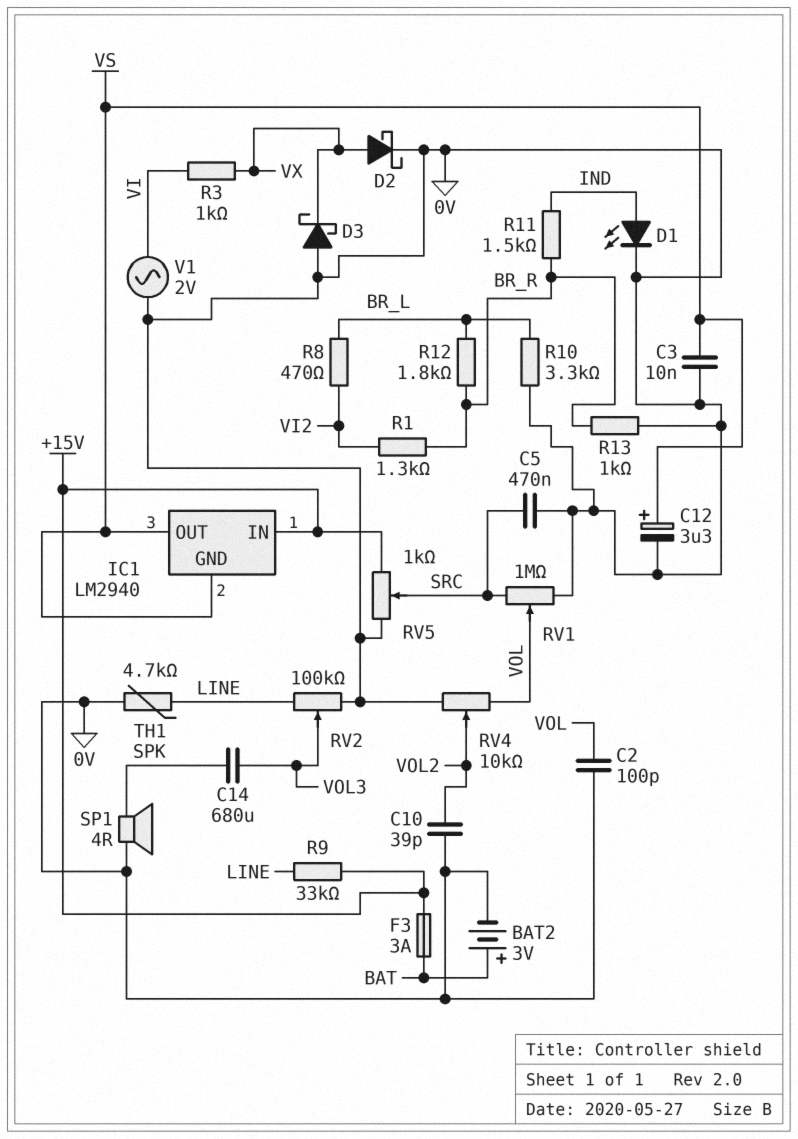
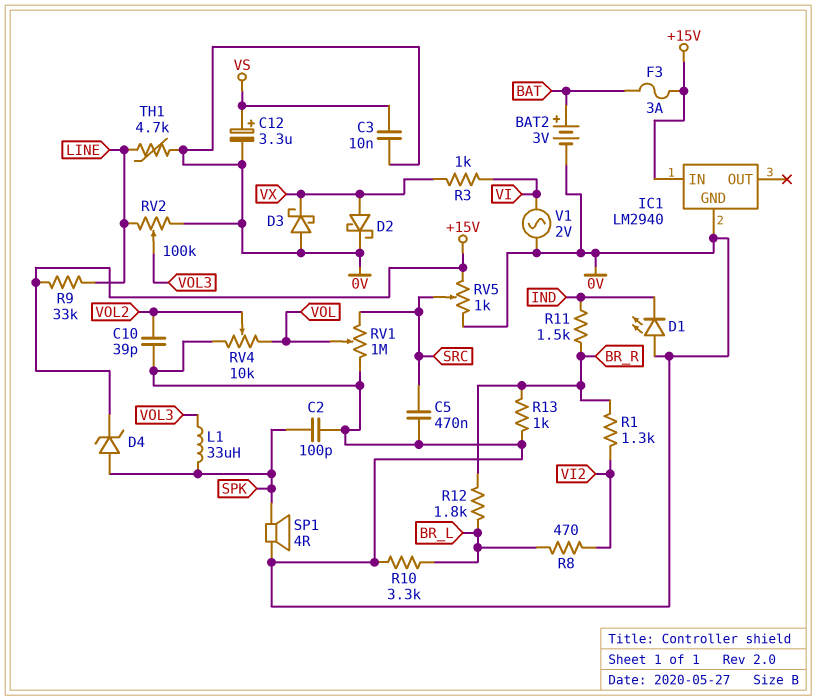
C2: 100pF (0V, VOL) -> 100pF (0V, SPK)
C14: 680uF (SPK, VOL3) -> none
D1: LED (A IND, K 0V) -> LED (A 0V, K IND)
D4: none -> zener (A SPK, K +15V)
IC1 pin GND: VS -> 0V
IC1 pin OUT: VS -> none
L1: none -> 33uH (SPK, VOL3)

